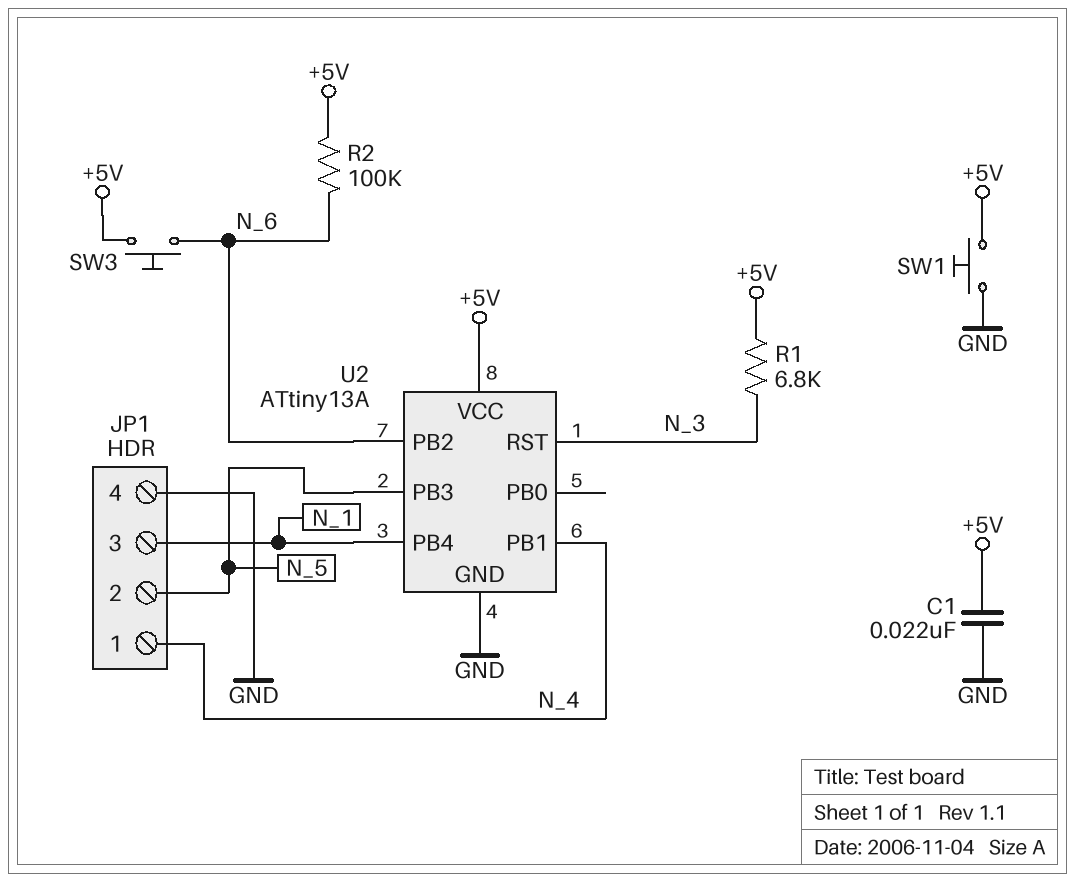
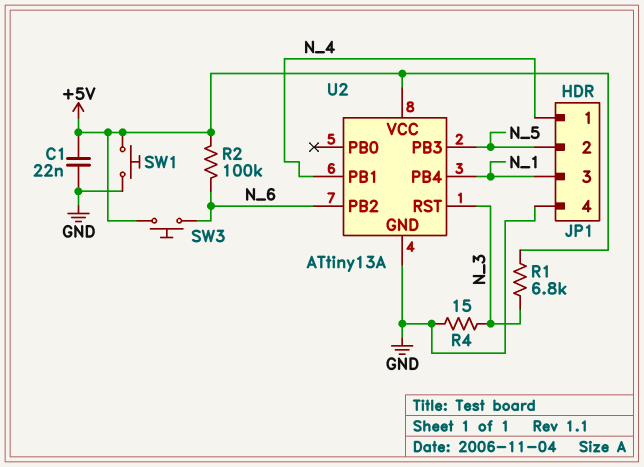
R4: none -> 15 (GND, N_3)

